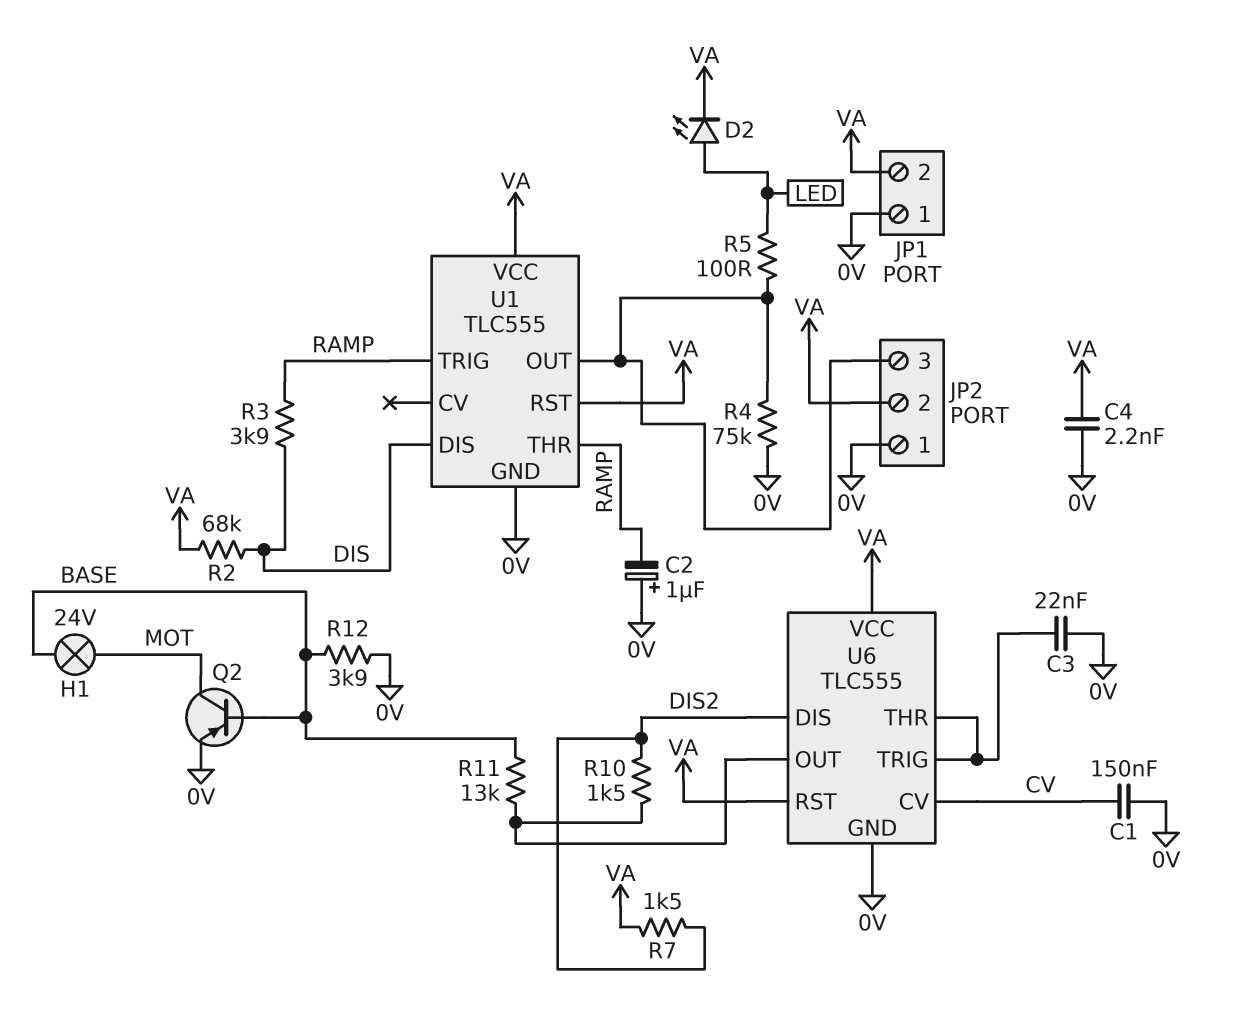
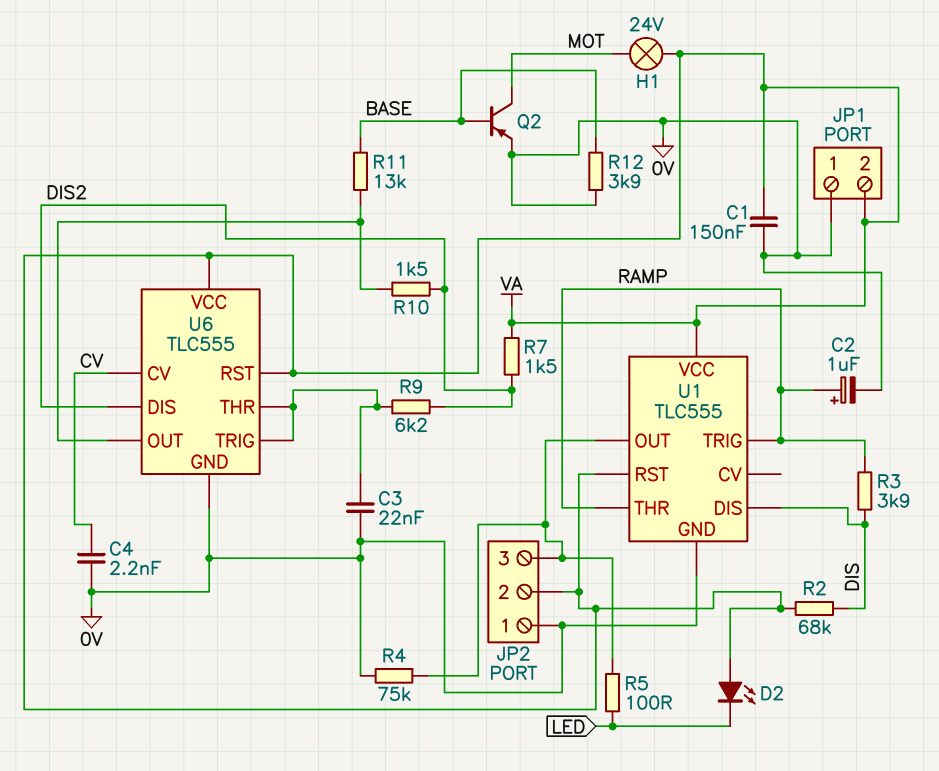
C1: 150nF (0V, CV) -> 150nF (0V, VA)
C2: 1uF (plus 0V, minus RAMP) -> 1uF (plus RAMP, minus 0V)
C4: 2.2nF (0V, VA) -> 2.2nF (0V, CV)
D2: LED (A LED, K VA) -> LED (A VA, K LED)
H1: lamp 24V (BASE, MOT) -> lamp 24V (MOT, VA)
R9: none -> 6.2k (DIS2, U6/THR)

